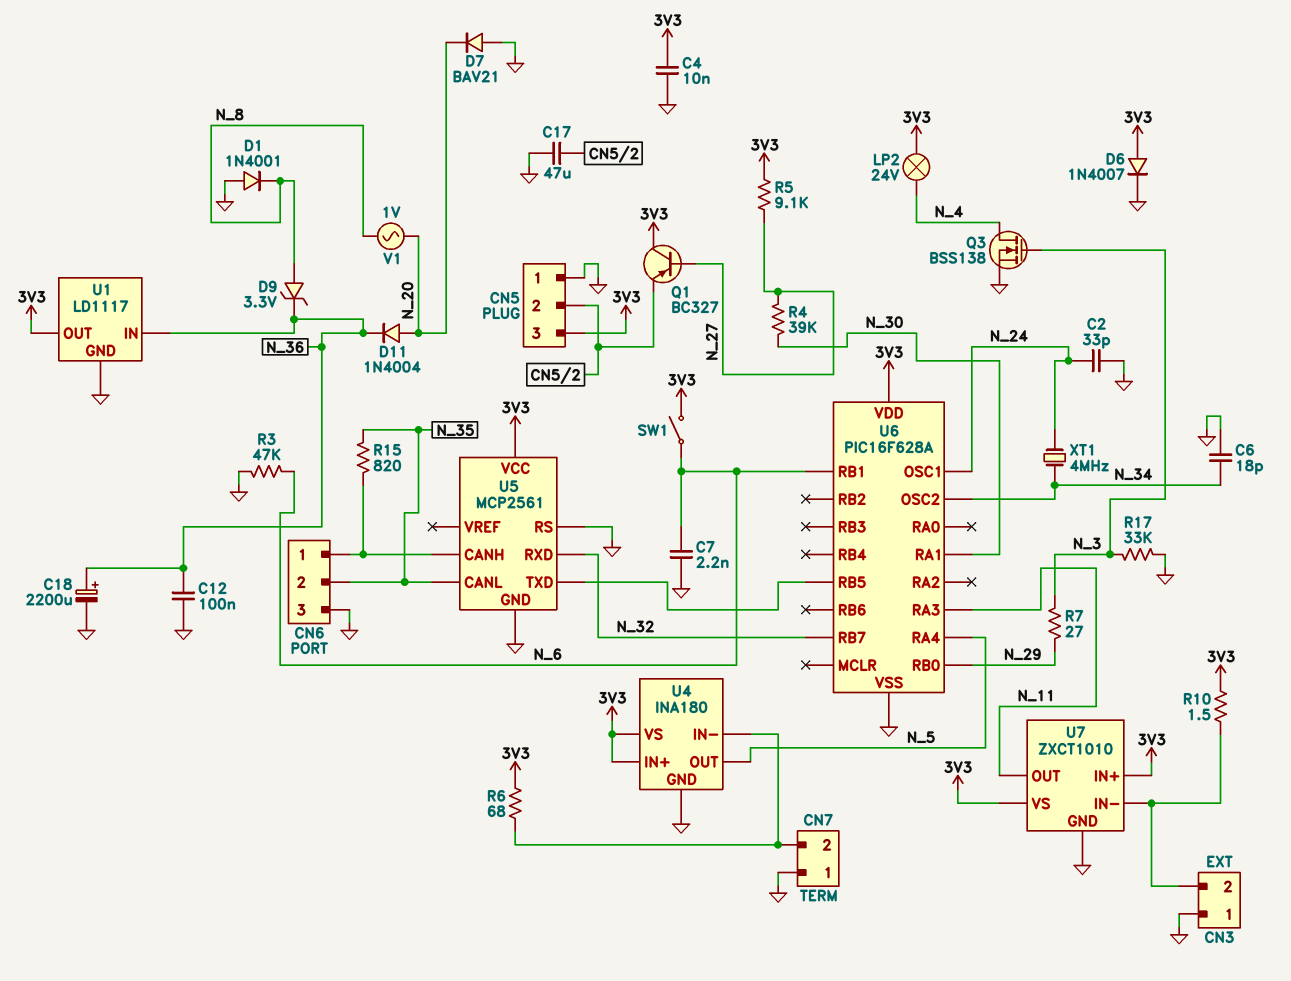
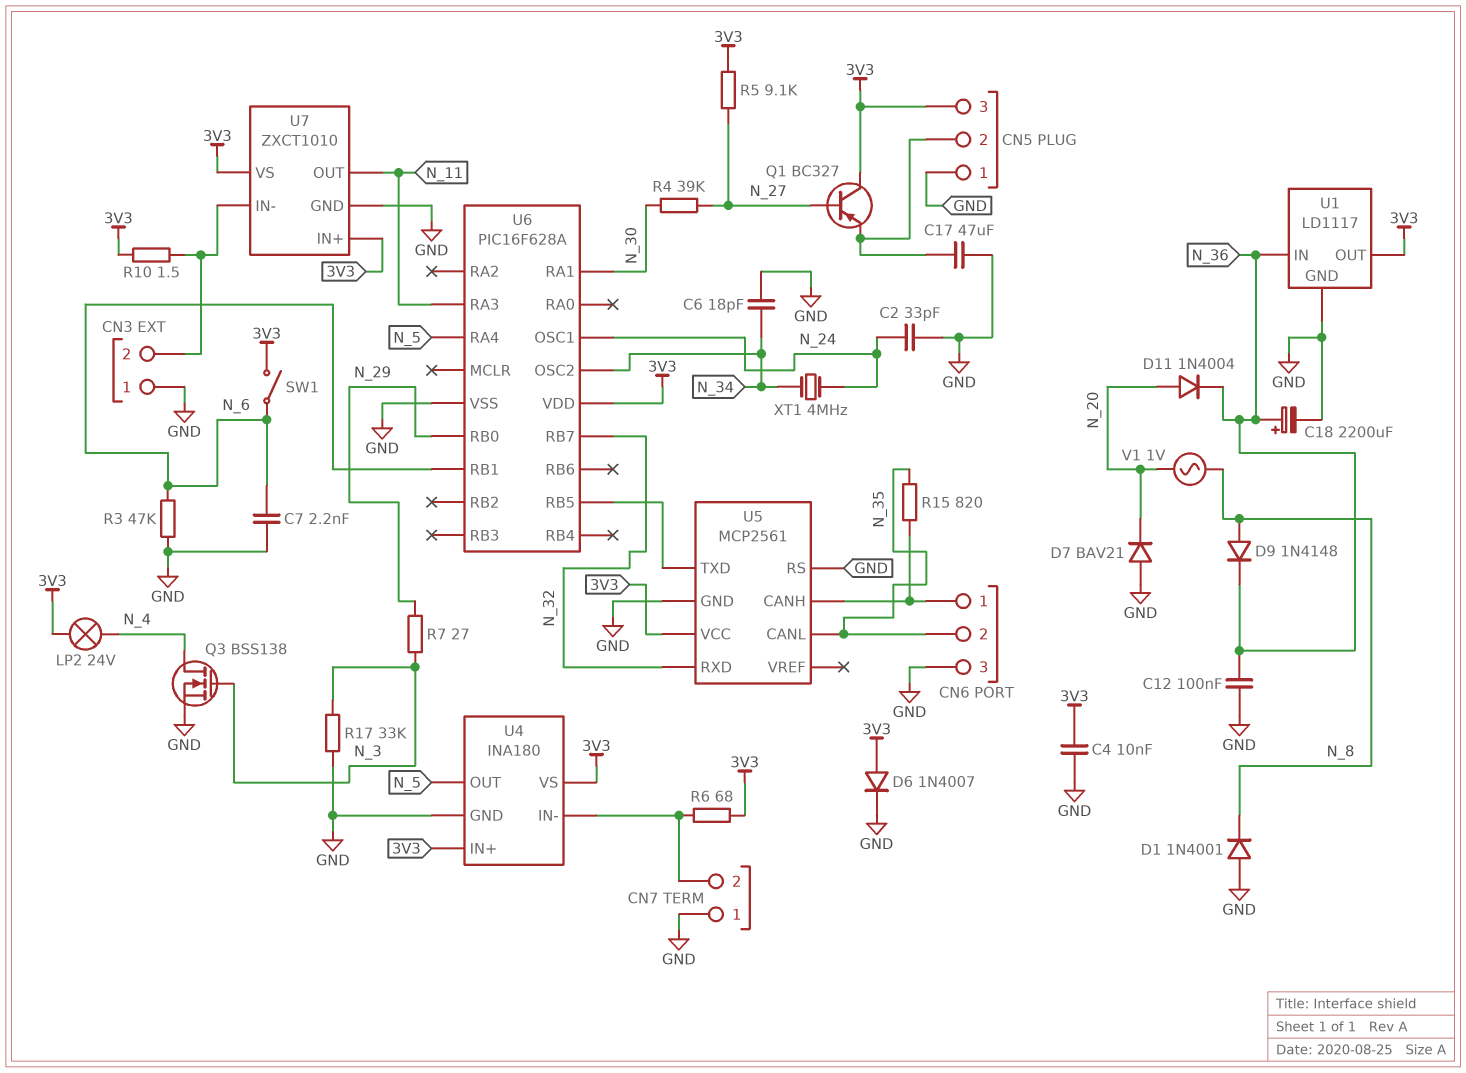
D9: zener 3.3V (A N_8, K N_36) -> diode 1N4148 (A N_8, K N_36)

